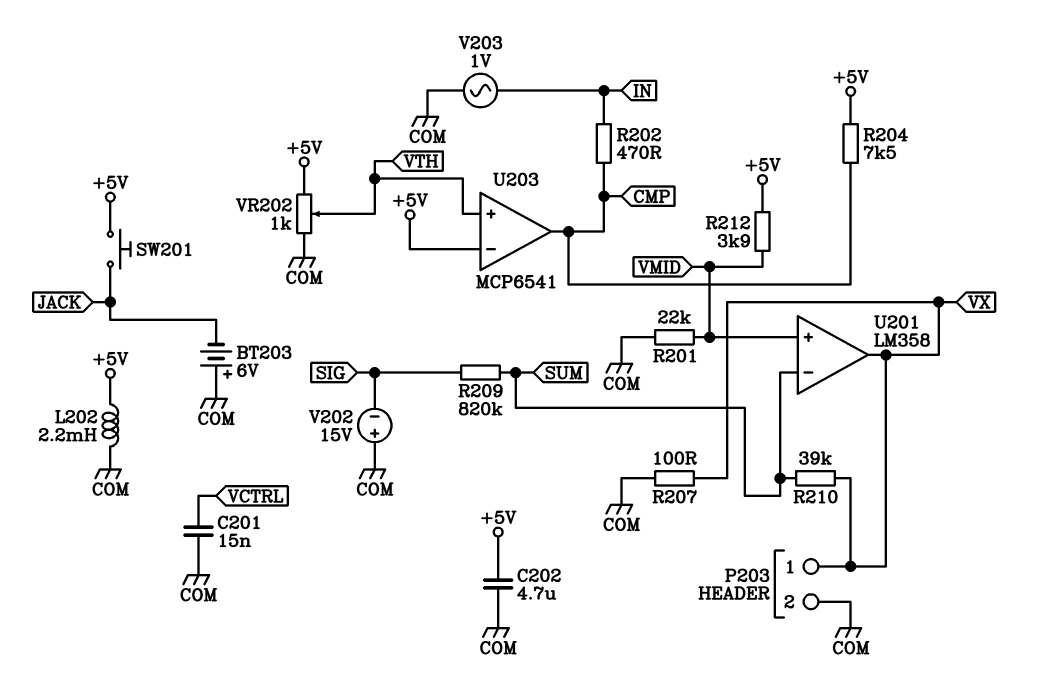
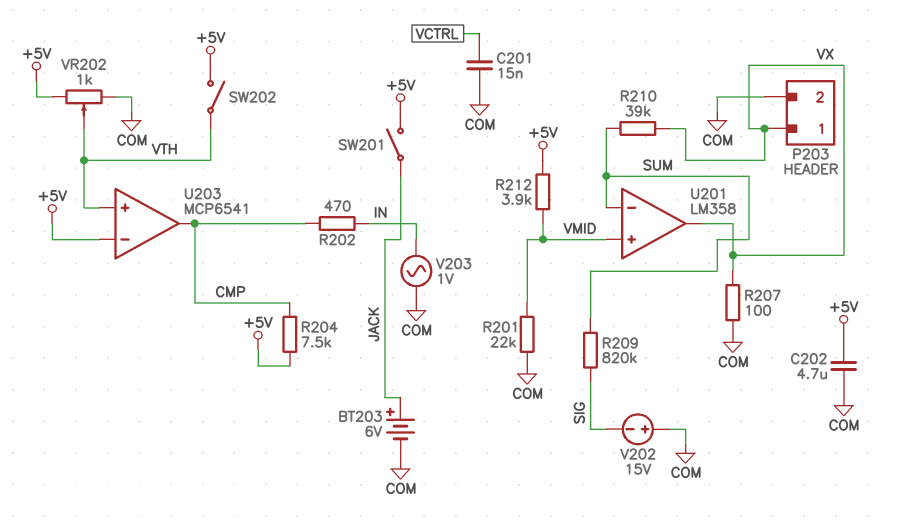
BT203: 6V (plus COM, minus JACK) -> 6V (plus JACK, minus COM)
L202: 2.2mH (+5V, COM) -> none
SW201: button (+5V, JACK) -> switch (+5V, JACK)
SW202: none -> switch (+5V, VTH)

